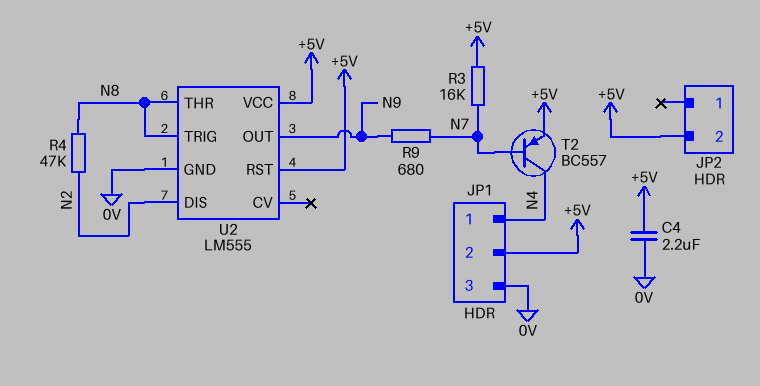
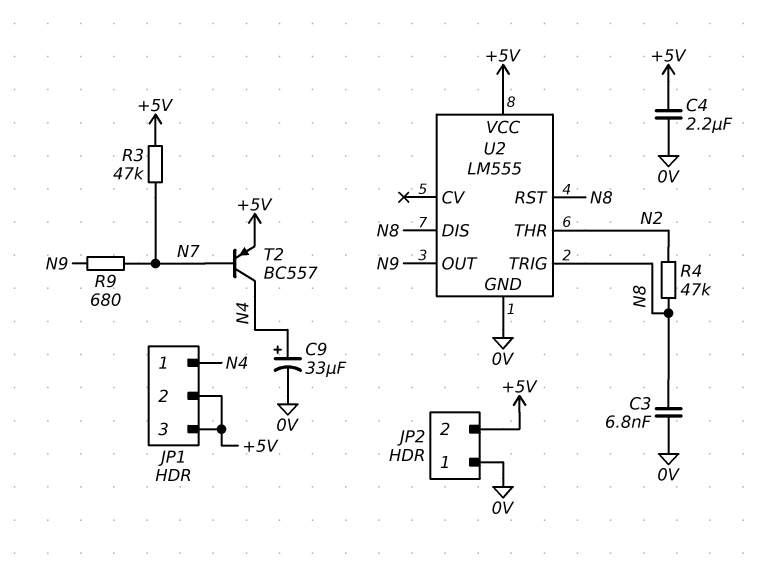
C3: none -> 6.8nF (0V, N8)
C9: none -> 33uF (plus N4, minus 0V)
JP1 pin 3: 0V -> +5V
JP2 pin 1: none -> 0V
R3: 16k (+5V, N7) -> 47k (+5V, N7)
U2 pin DIS: N2 -> N8
U2 pin RST: +5V -> N8
U2 pin THR: N8 -> N2

